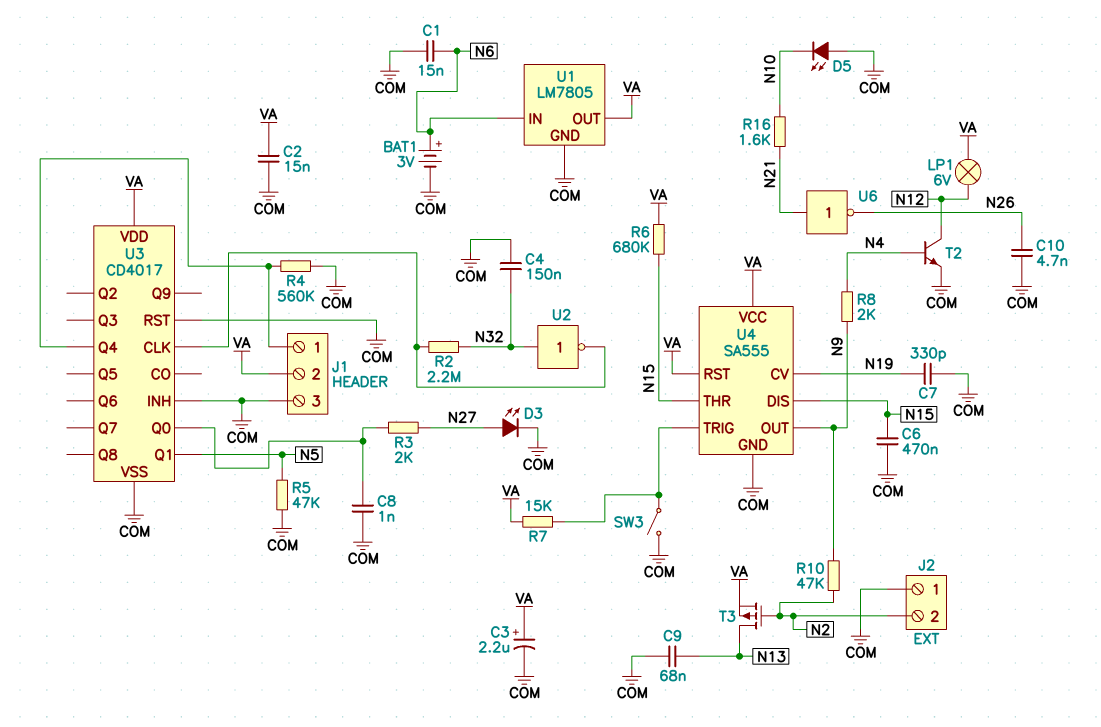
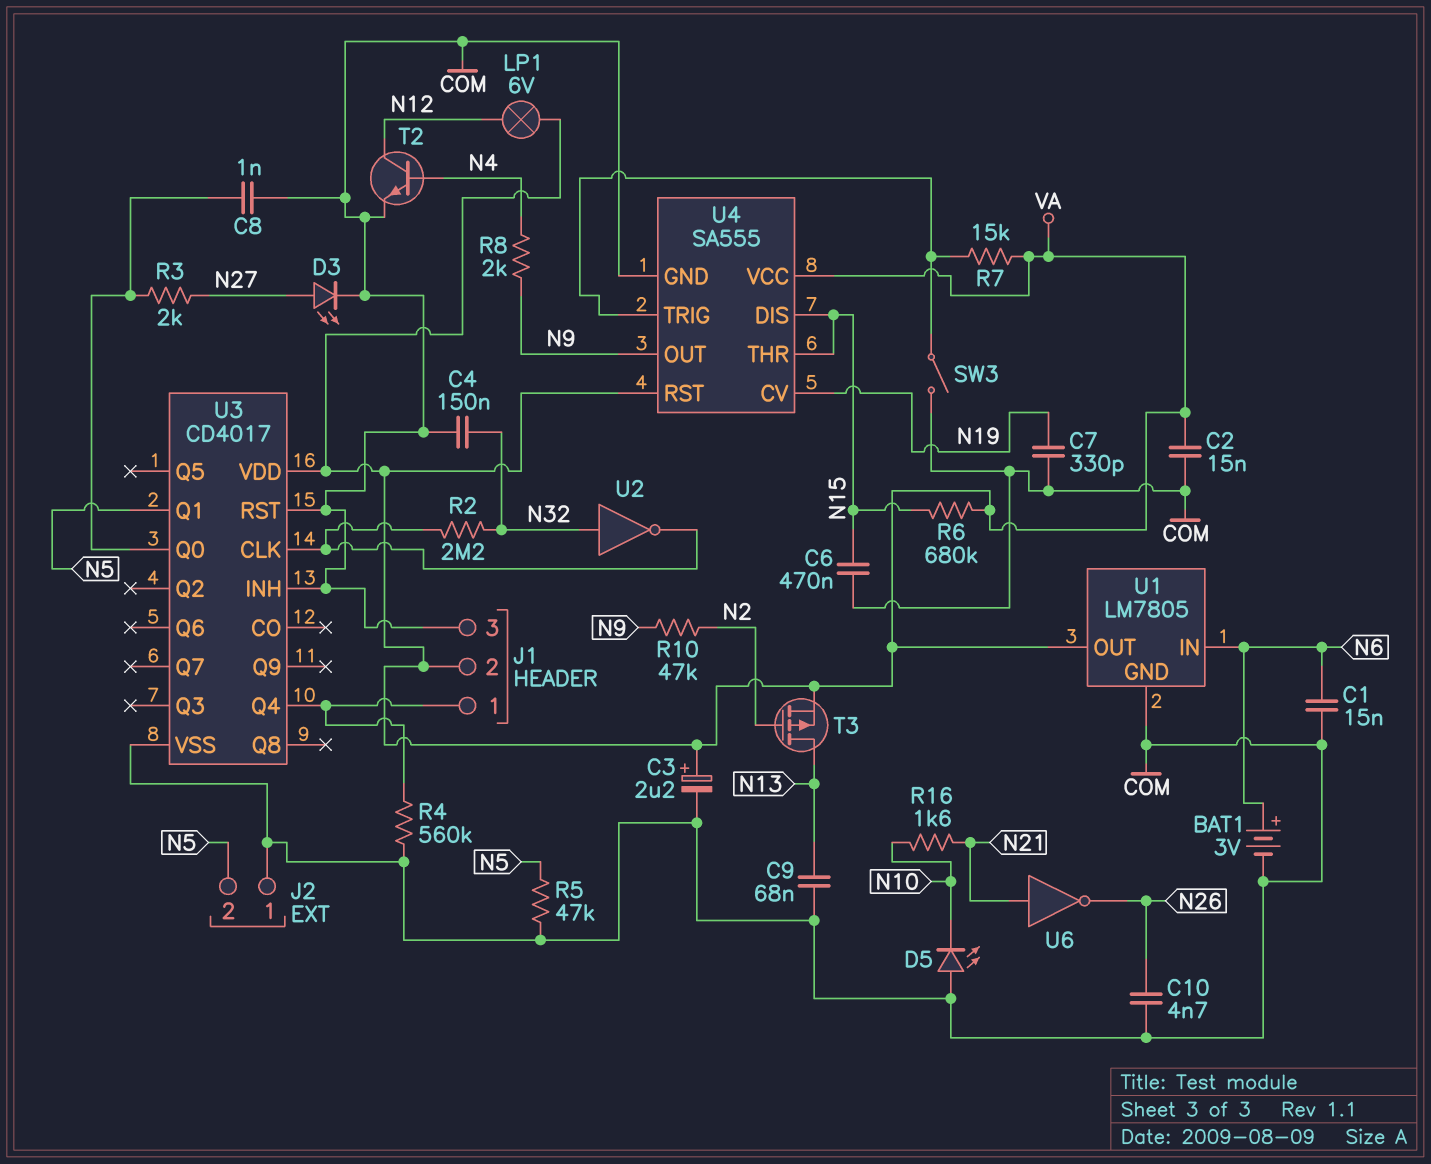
J2 pin 2: N2 -> N5

